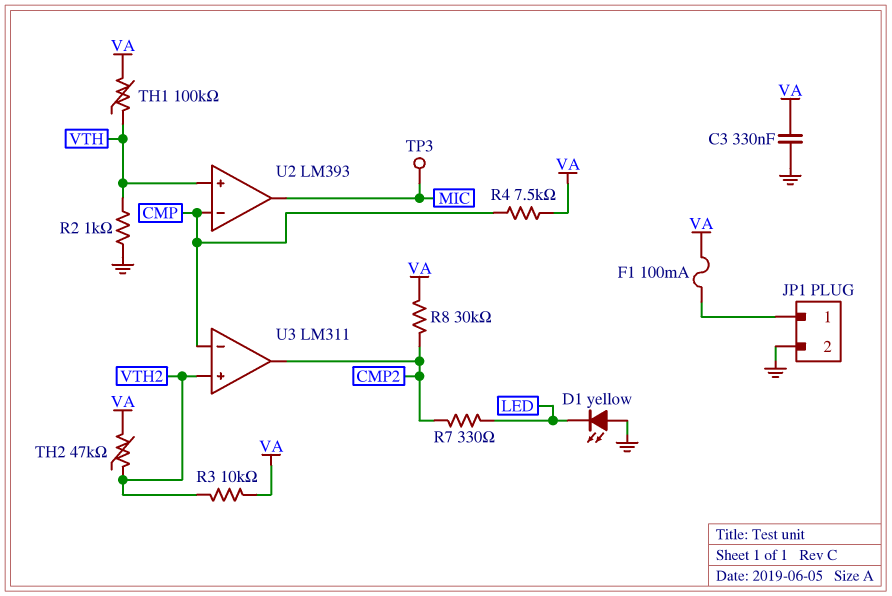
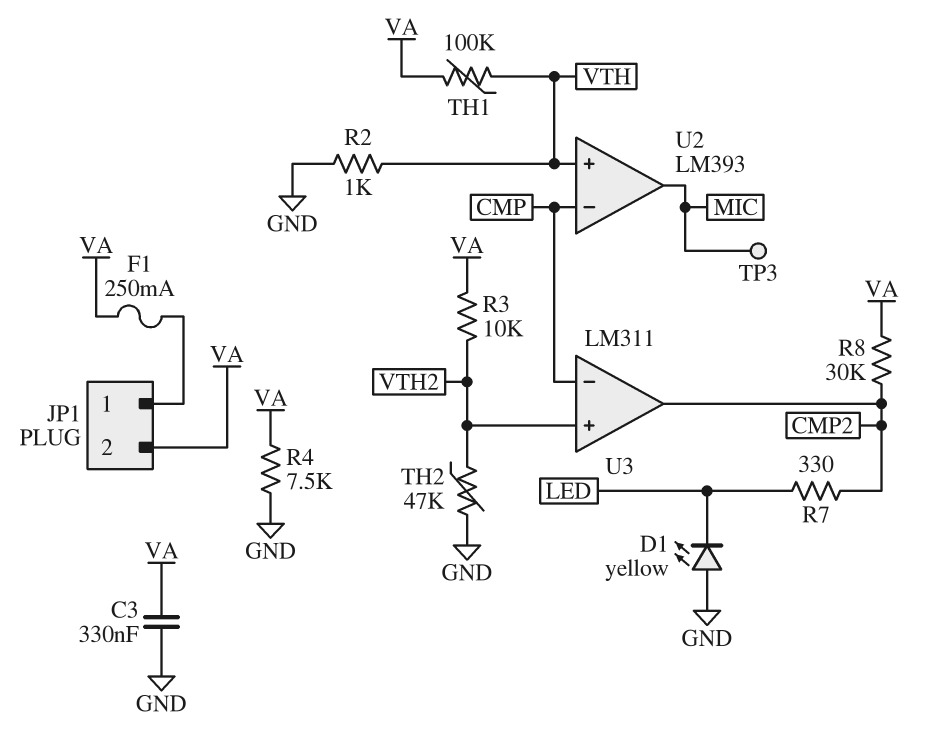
F1: 100mA (JP1/1, VA) -> 250mA (JP1/1, VA)
JP1 pin 2: GND -> VA
R4: 7.5k (CMP, VA) -> 7.5k (GND, VA)
TH2: 47k (VA, VTH2) -> 47k (GND, VTH2)

